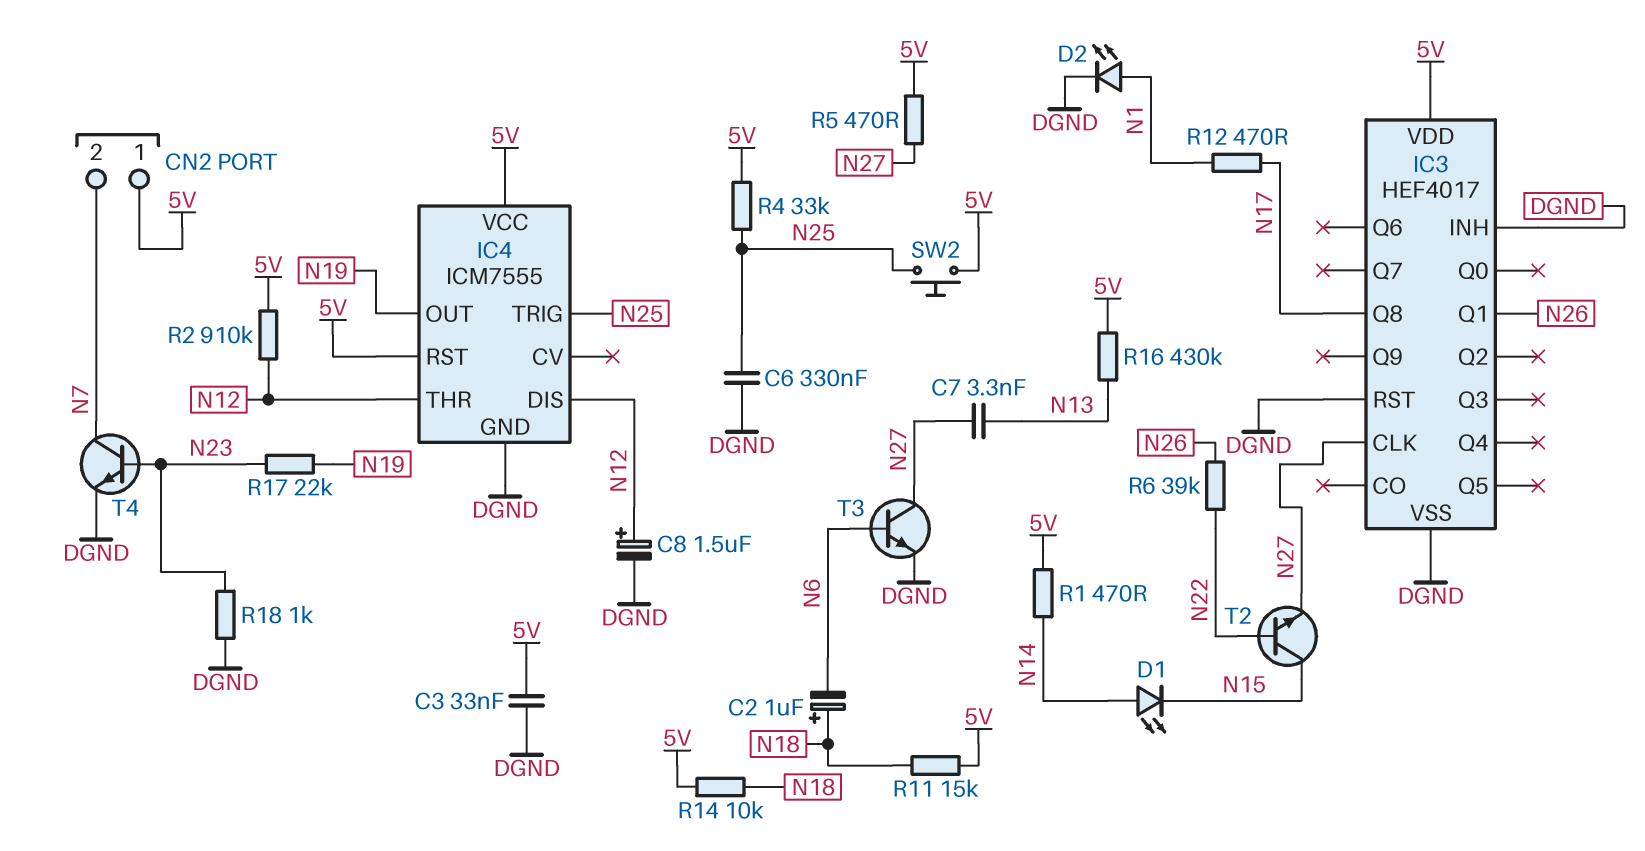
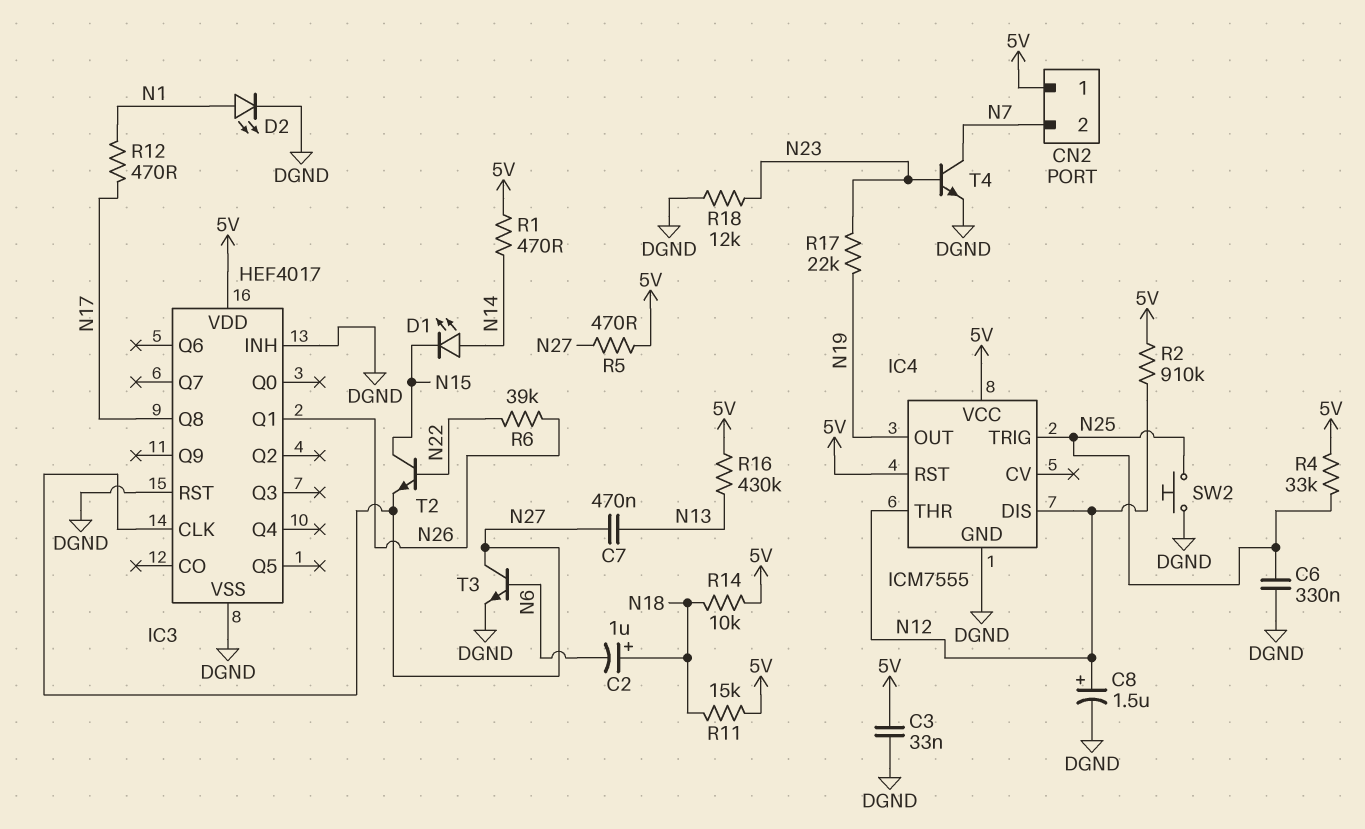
C7: 3.3nF (N13, N27) -> 470nF (N13, N27)
R18: 1k (DGND, N23) -> 12k (DGND, N23)
SW2: button (5V, N25) -> button (DGND, N25)

